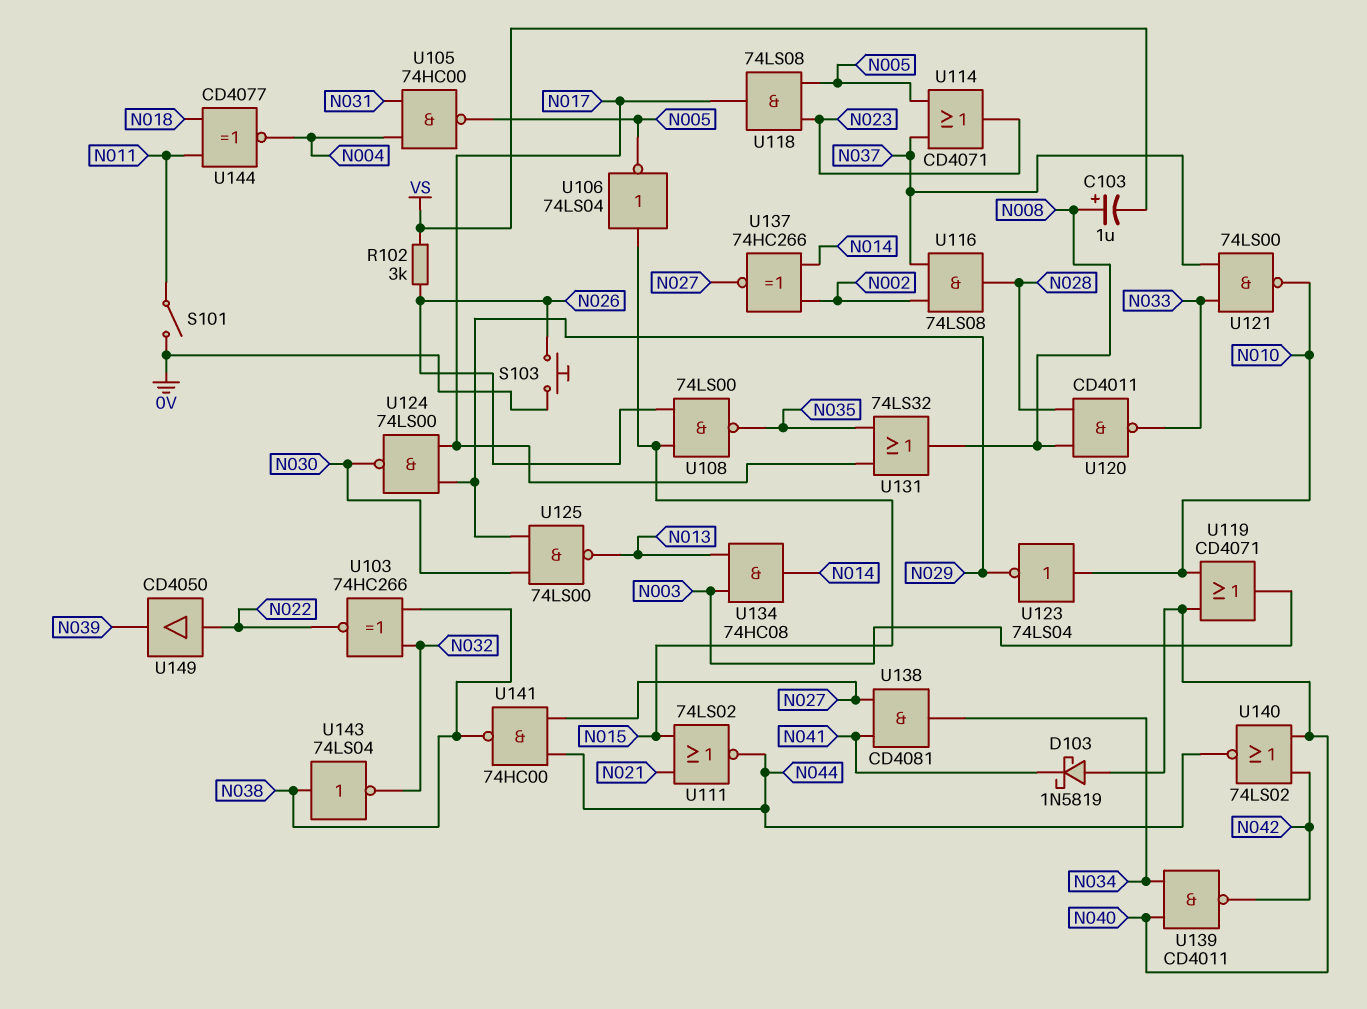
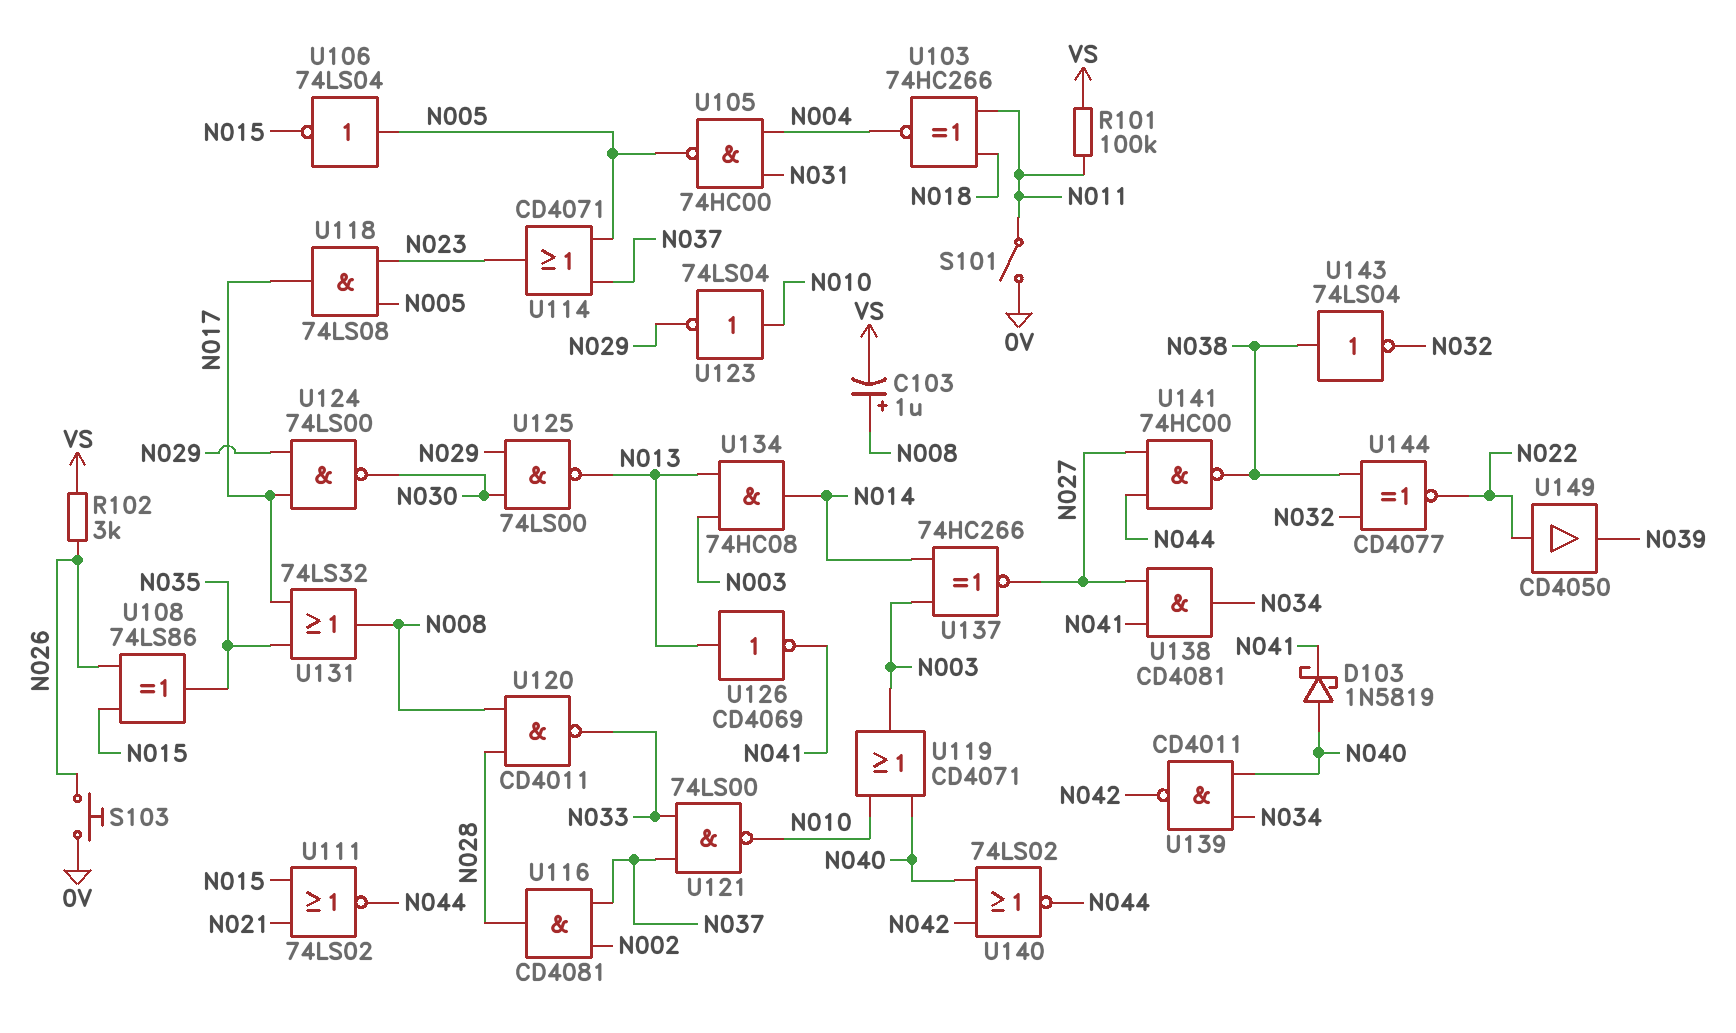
R101: none -> 100k (N011, VS)
U103: XNOR 74HC266 (in N032, in N038, out N022) -> XNOR 74HC266 (in N011, in N018, out N004)
U106: NOT 74LS04 (in N015, out N005) -> NOT 74LS04 (in N005, out N015)
U108: NAND 74LS00 (in N015, in N026, out N035) -> XOR 74LS86 (in N015, in N026, out N035)
U116: AND 74LS08 (in N002, in N037, out N028) -> AND CD4081 (in N002, in N037, out N028)
U126: none -> NOT CD4069 (in N013, out N041)
U137: XNOR 74HC266 (in N002, in N014, out N027) -> XNOR 74HC266 (in N003, in N014, out N027)
U144: XNOR CD4077 (in N011, in N018, out N004) -> XNOR CD4077 (in N032, in N038, out N022)

